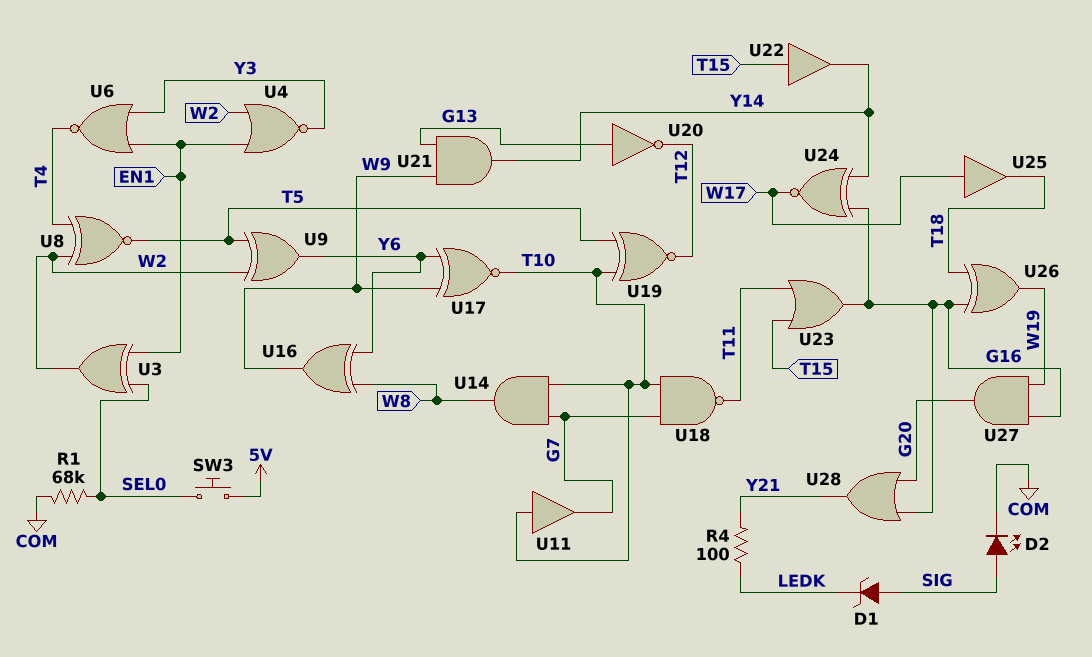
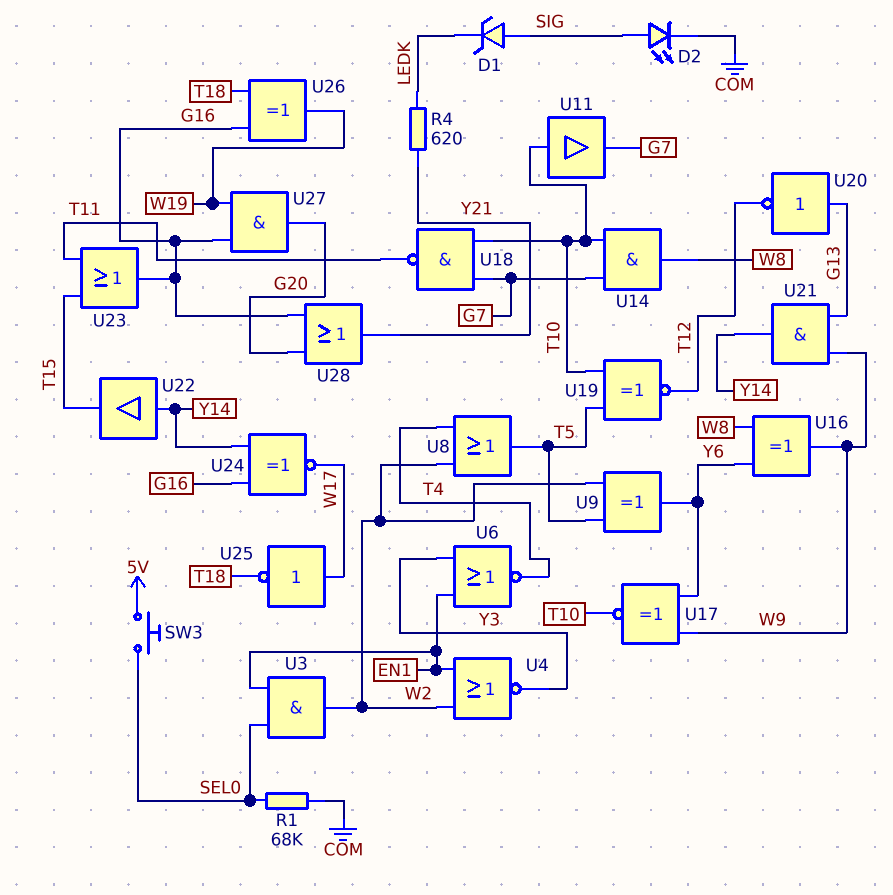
R4: 100 (LEDK, Y21) -> 620 (LEDK, Y21)
U3: XOR (in EN1, in SEL0, out W2) -> AND (in EN1, in SEL0, out W2)
U8: XNOR (in T4, in W2, out T5) -> OR (in T4, in W2, out T5)
U22: buffer (in T15, out Y14) -> buffer (in Y14, out T15)
U25: buffer (in W17, out T18) -> NOT (in W17, out T18)

